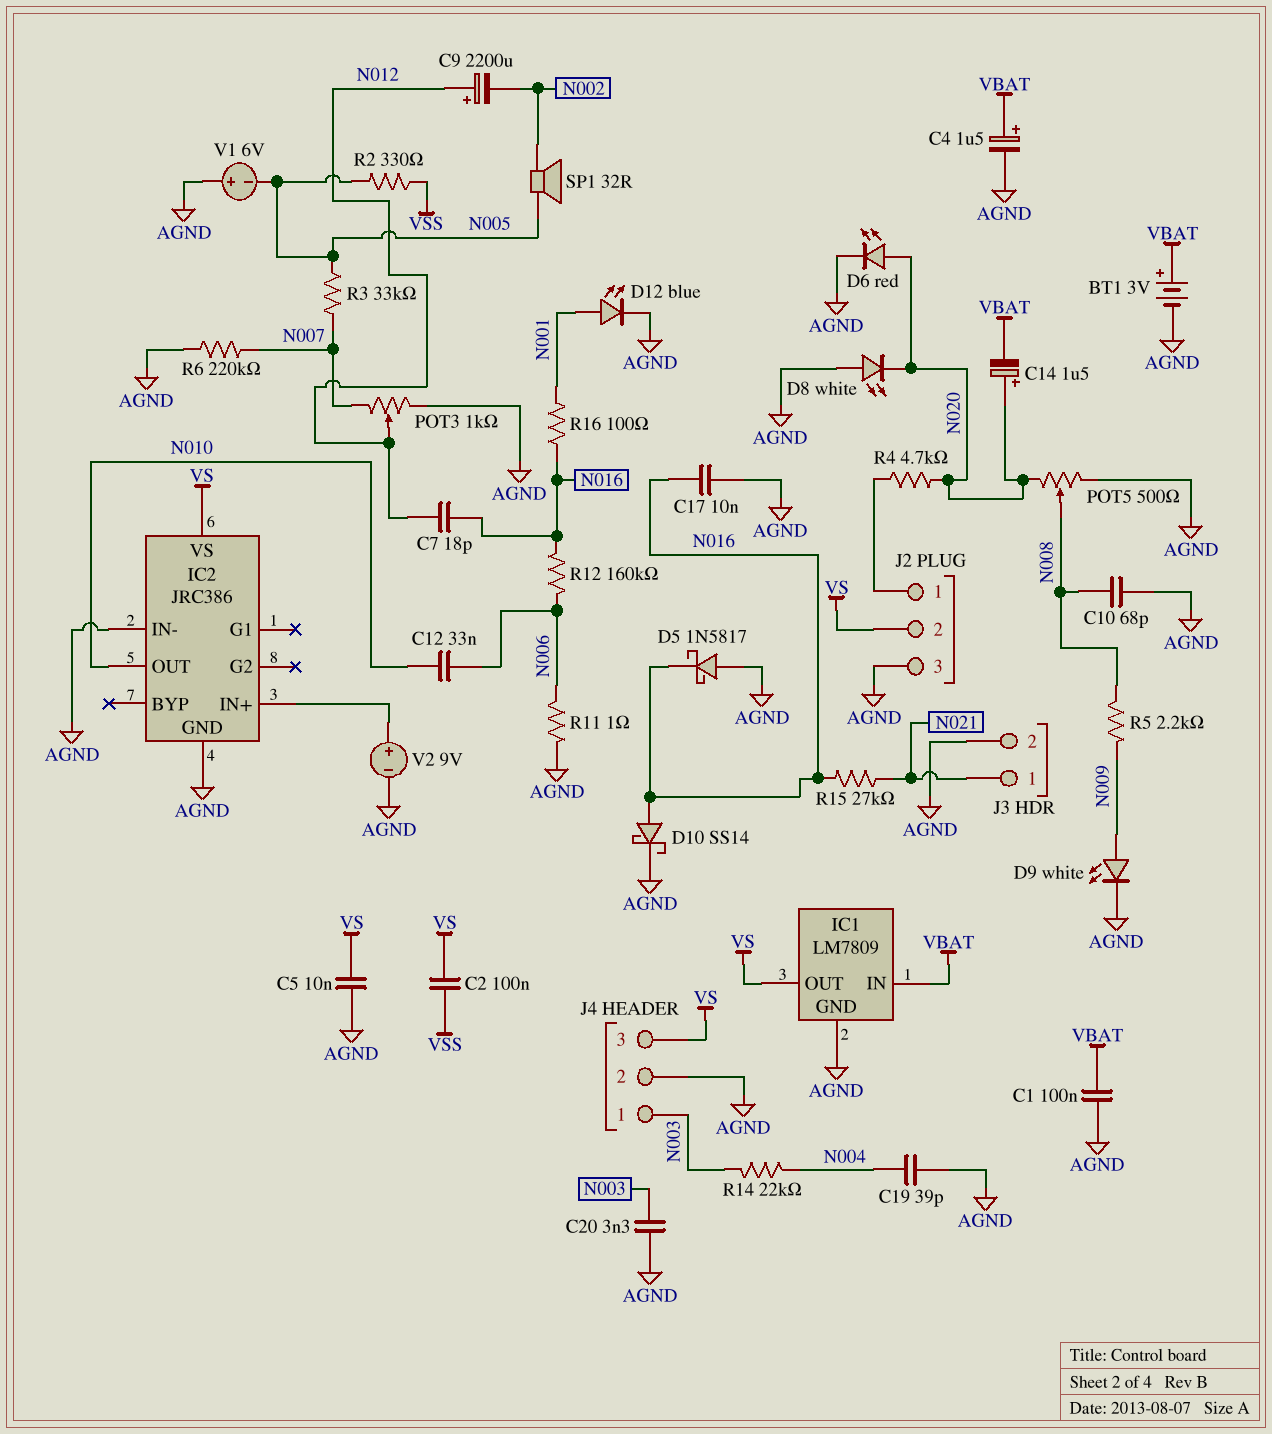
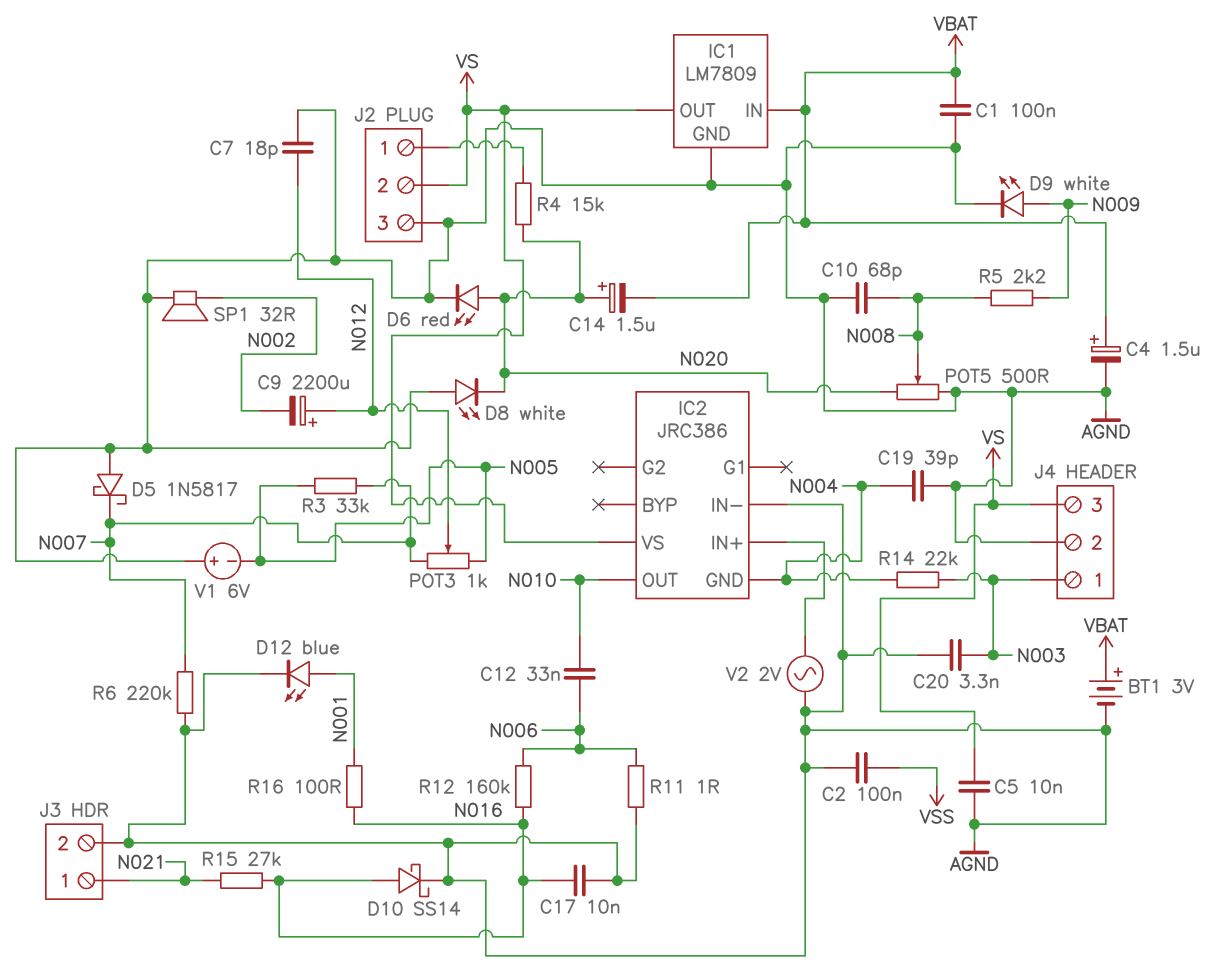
C2: 100nF (VS, VSS) -> 100nF (AGND, VSS)
C7: 18pF (N012, N016) -> 18pF (AGND, N012)
D5: schottky 1N5817 (A AGND, K N016) -> schottky 1N5817 (A AGND, K N007)
IC2 pin GND: AGND -> N004
POT3: 1k (AGND, N007, wiper N012) -> 1k (N005, N007, wiper N012)
R2: 330 (N005, VSS) -> none
R4: 4.7k (J2/1, N020) -> 15k (J2/1, N020)
SP1: speaker 32R (N002, N005) -> speaker 32R (AGND, N002)
V2: 9V (plus IC2/IN+, minus AGND) -> AC 2V (AGND, IC2/IN+)

